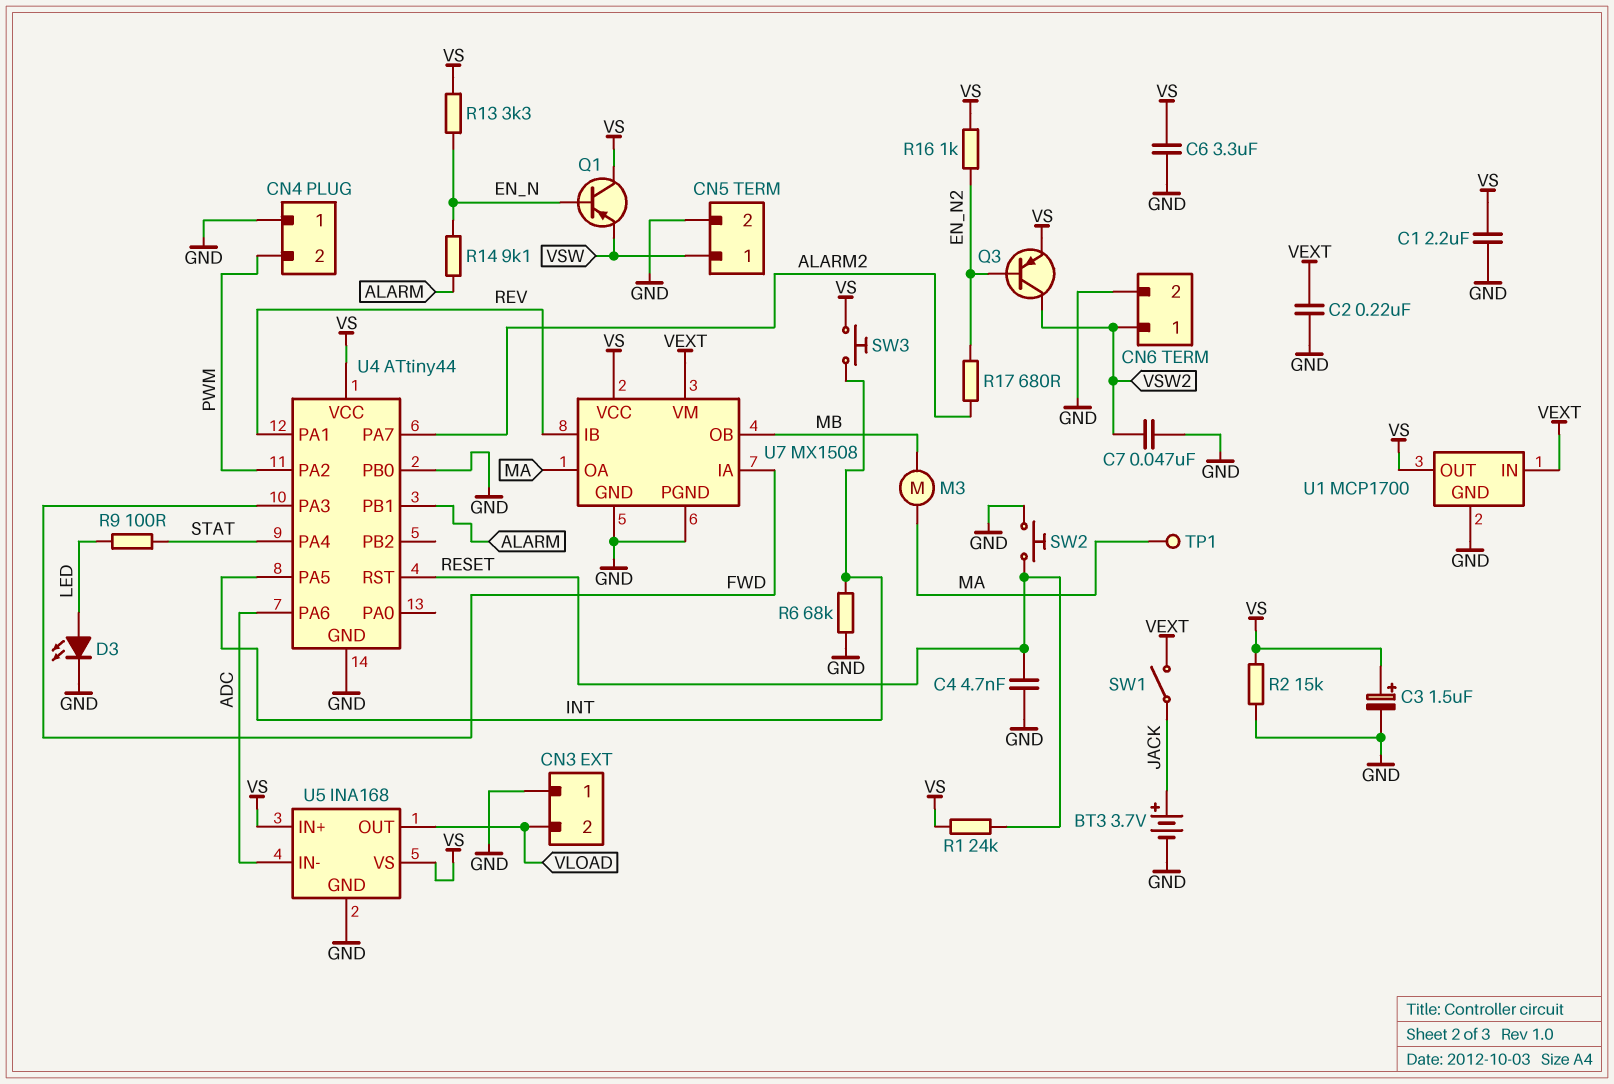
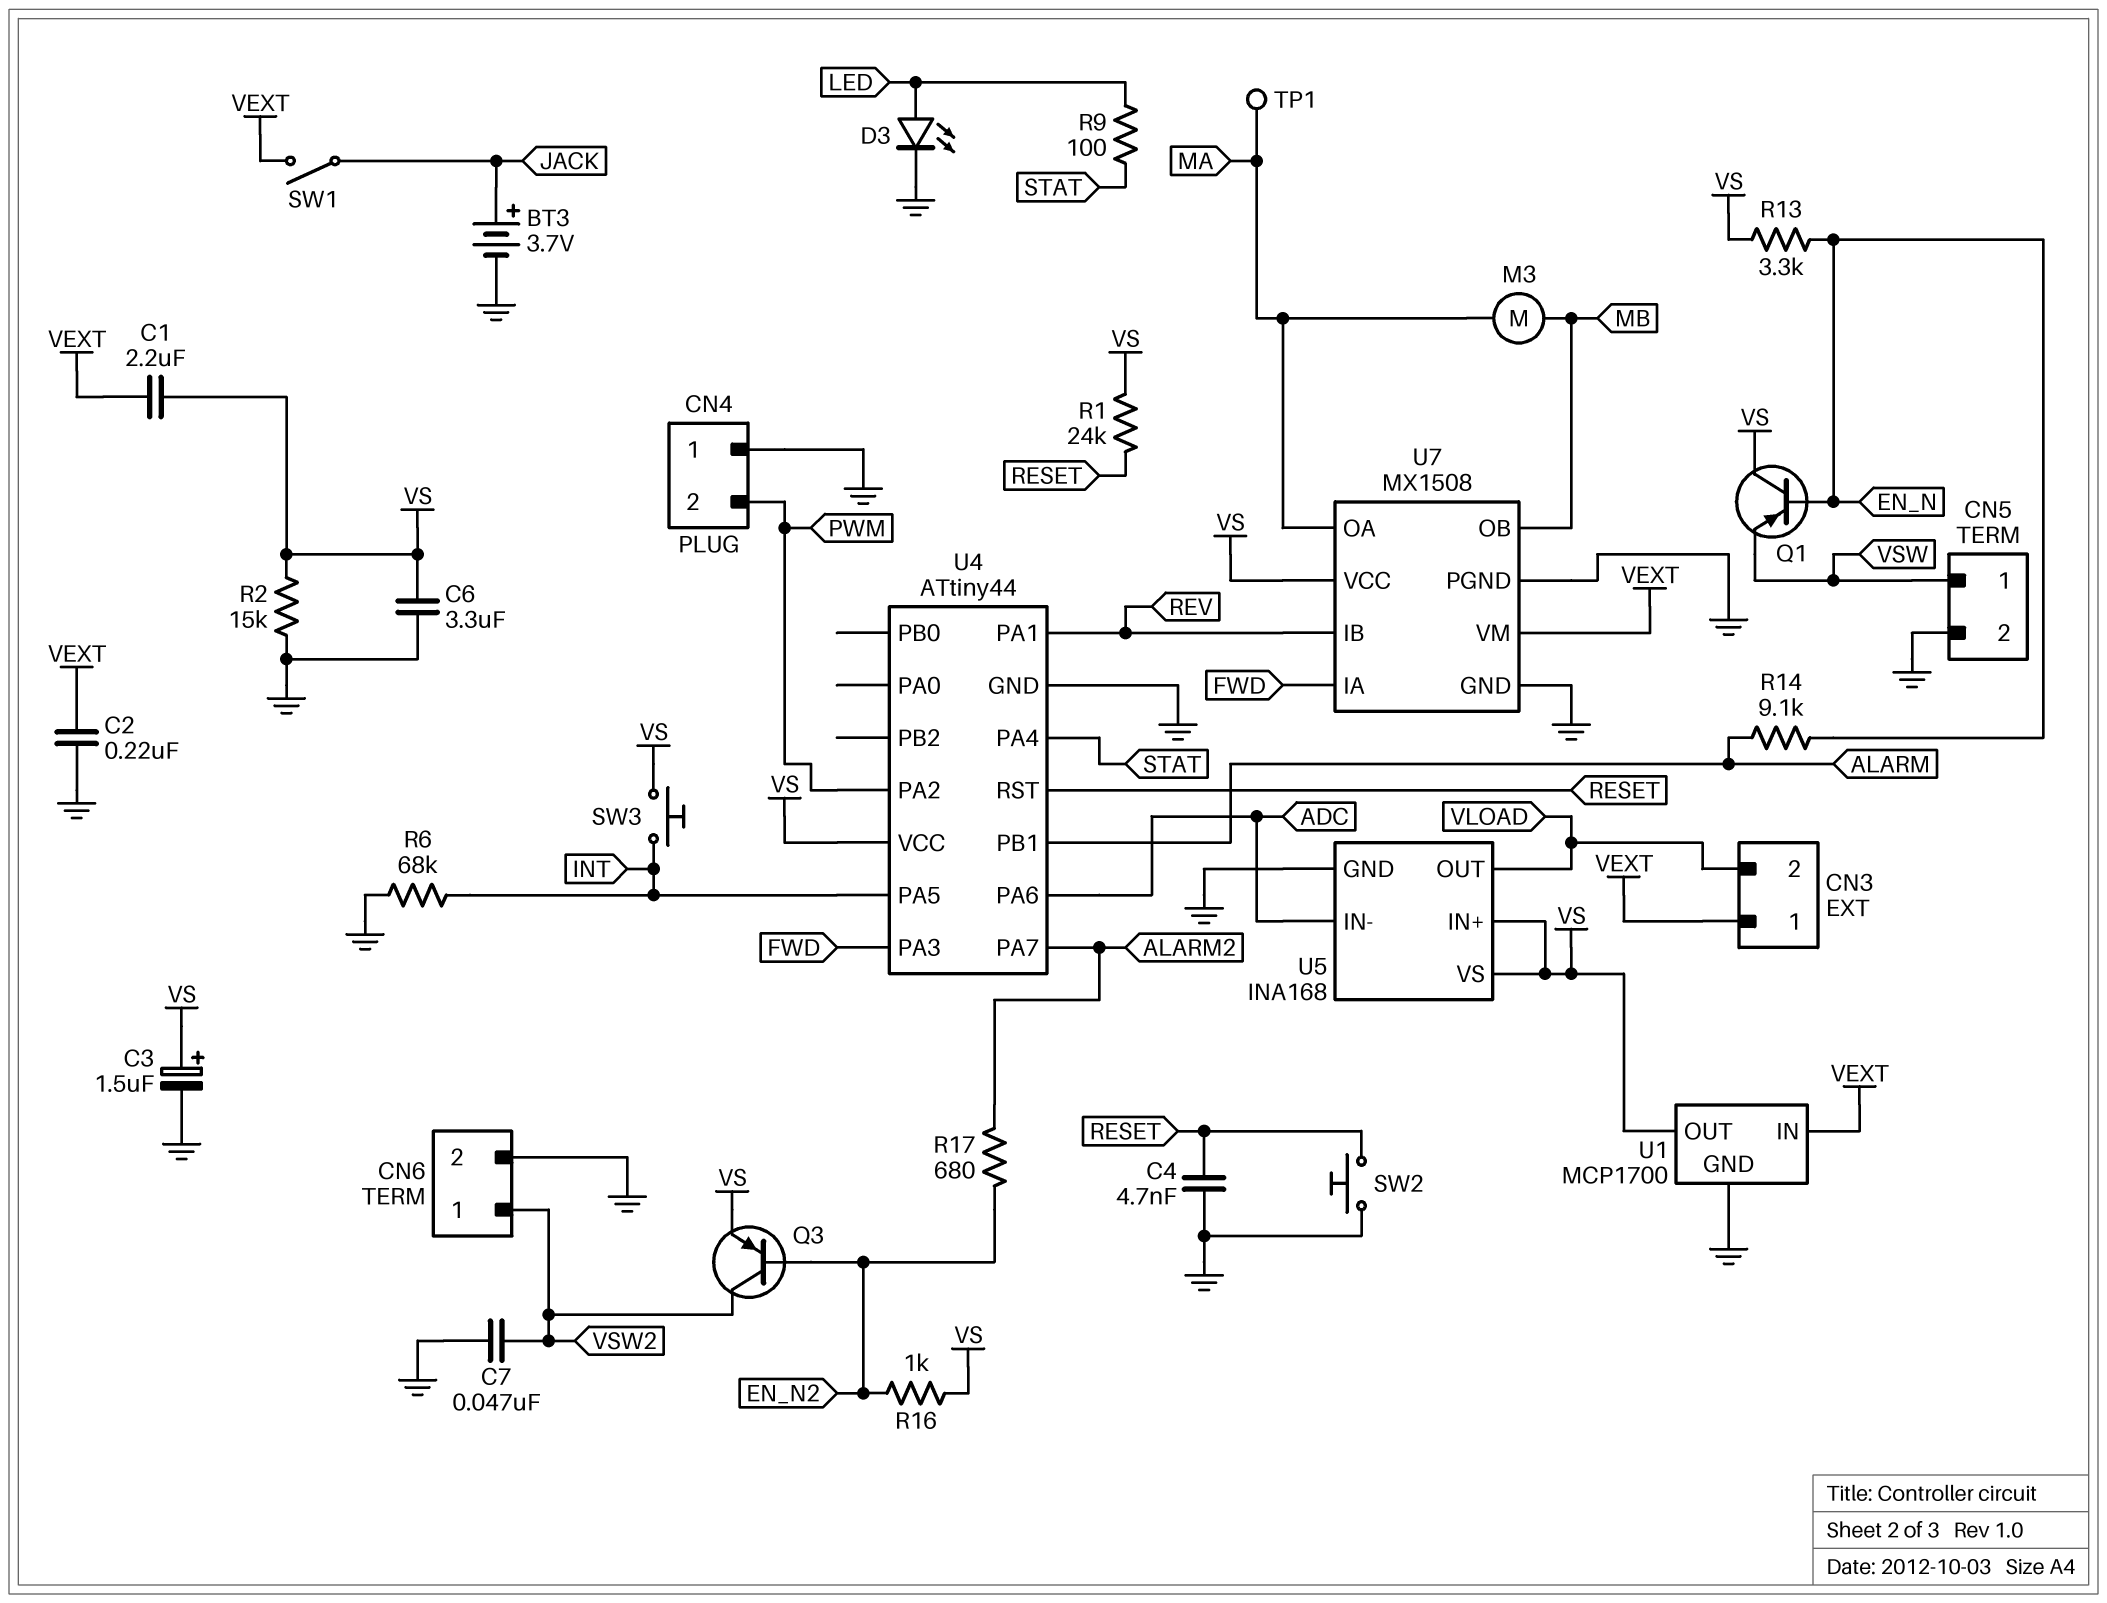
C1: 2.2uF (GND, VS) -> 2.2uF (VEXT, VS)
CN3 pin 1: GND -> VEXT
U4 pin PB0: GND -> none

